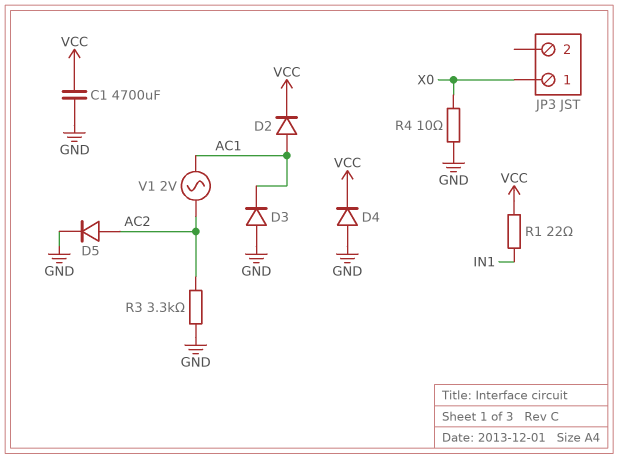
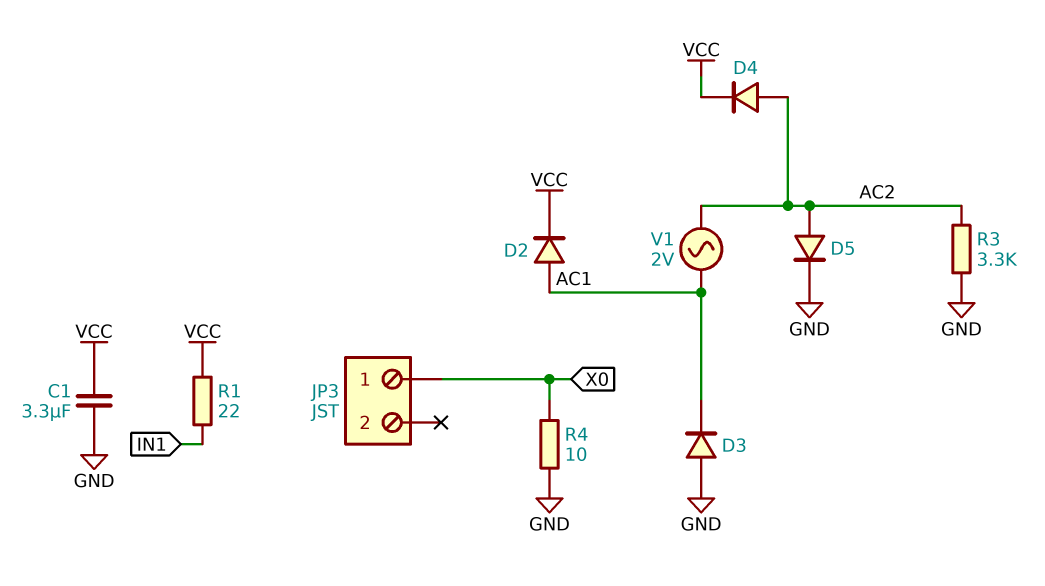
C1: 4700uF (GND, VCC) -> 3.3uF (GND, VCC)
D4: diode (A GND, K VCC) -> diode (A AC2, K VCC)

